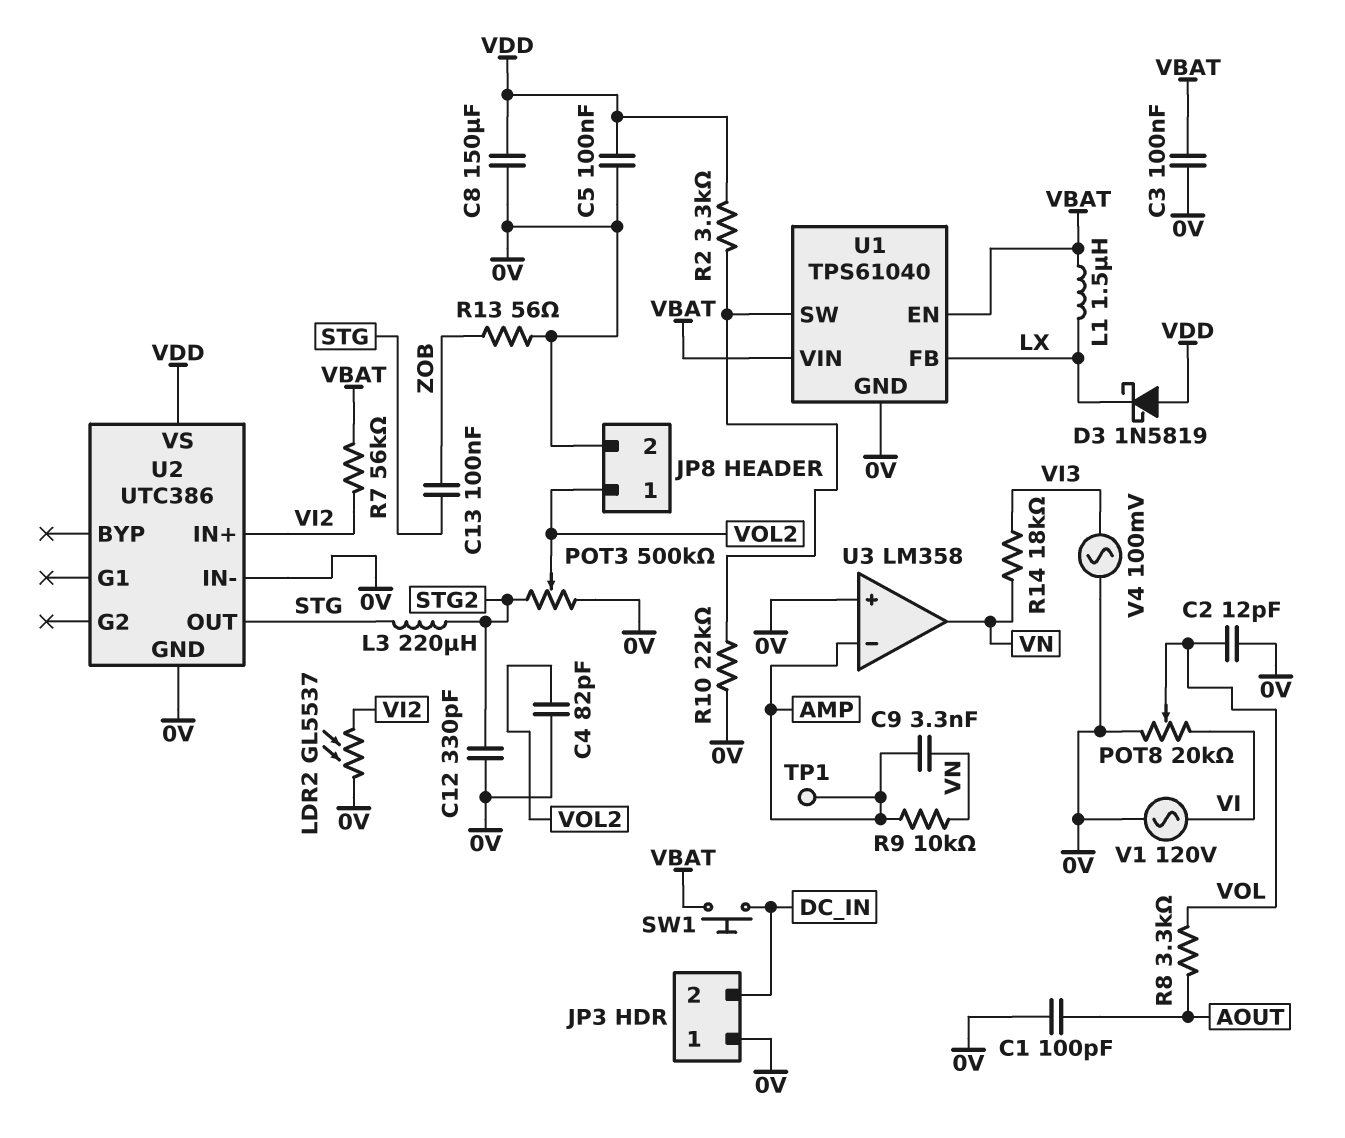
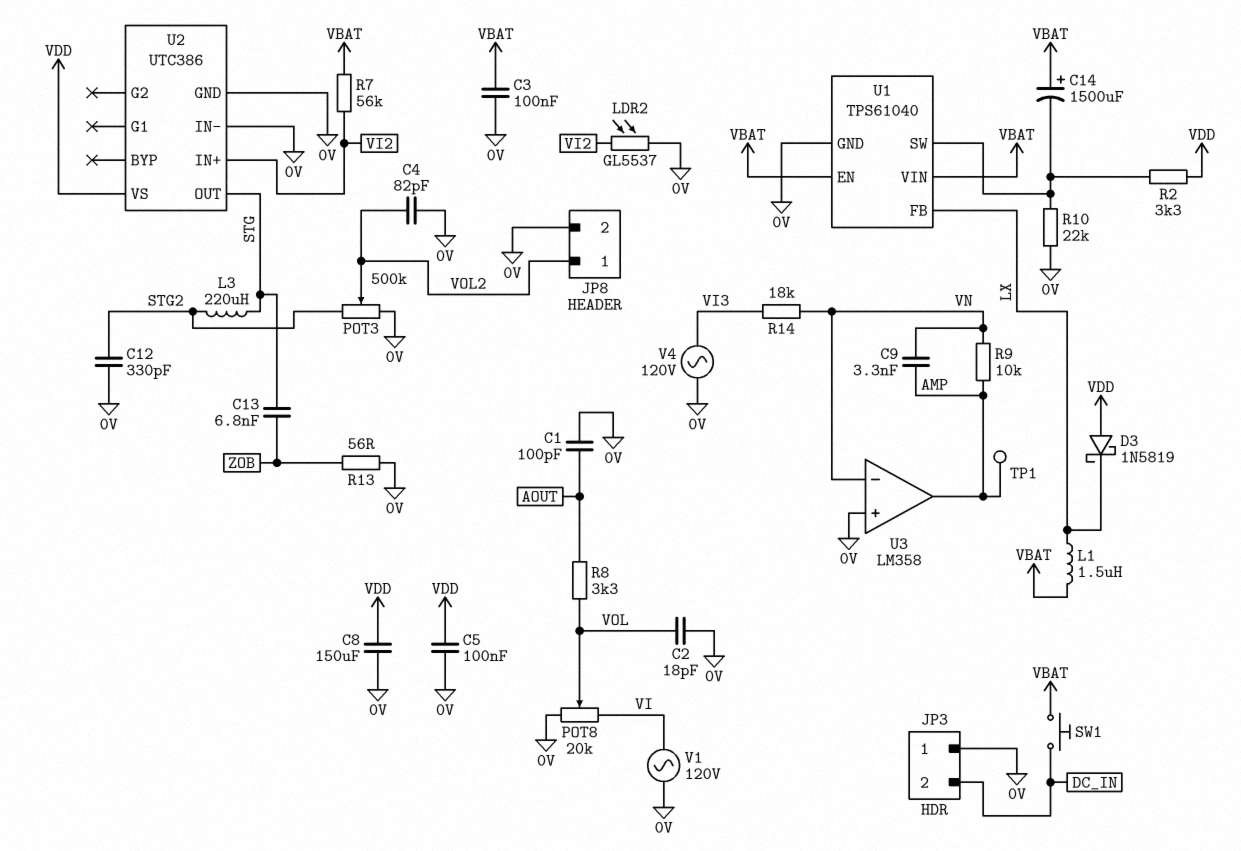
C2: 12pF (0V, VOL) -> 18pF (0V, VOL)
C13: 100nF (STG, ZOB) -> 6.8nF (STG, ZOB)
C14: none -> 1500uF (plus VBAT, minus U1/SW)
U3 pin in-: AMP -> VN
U3 pin out: VN -> AMP
V4: AC 100mV (0V, VI3) -> AC 120V (0V, VI3)

